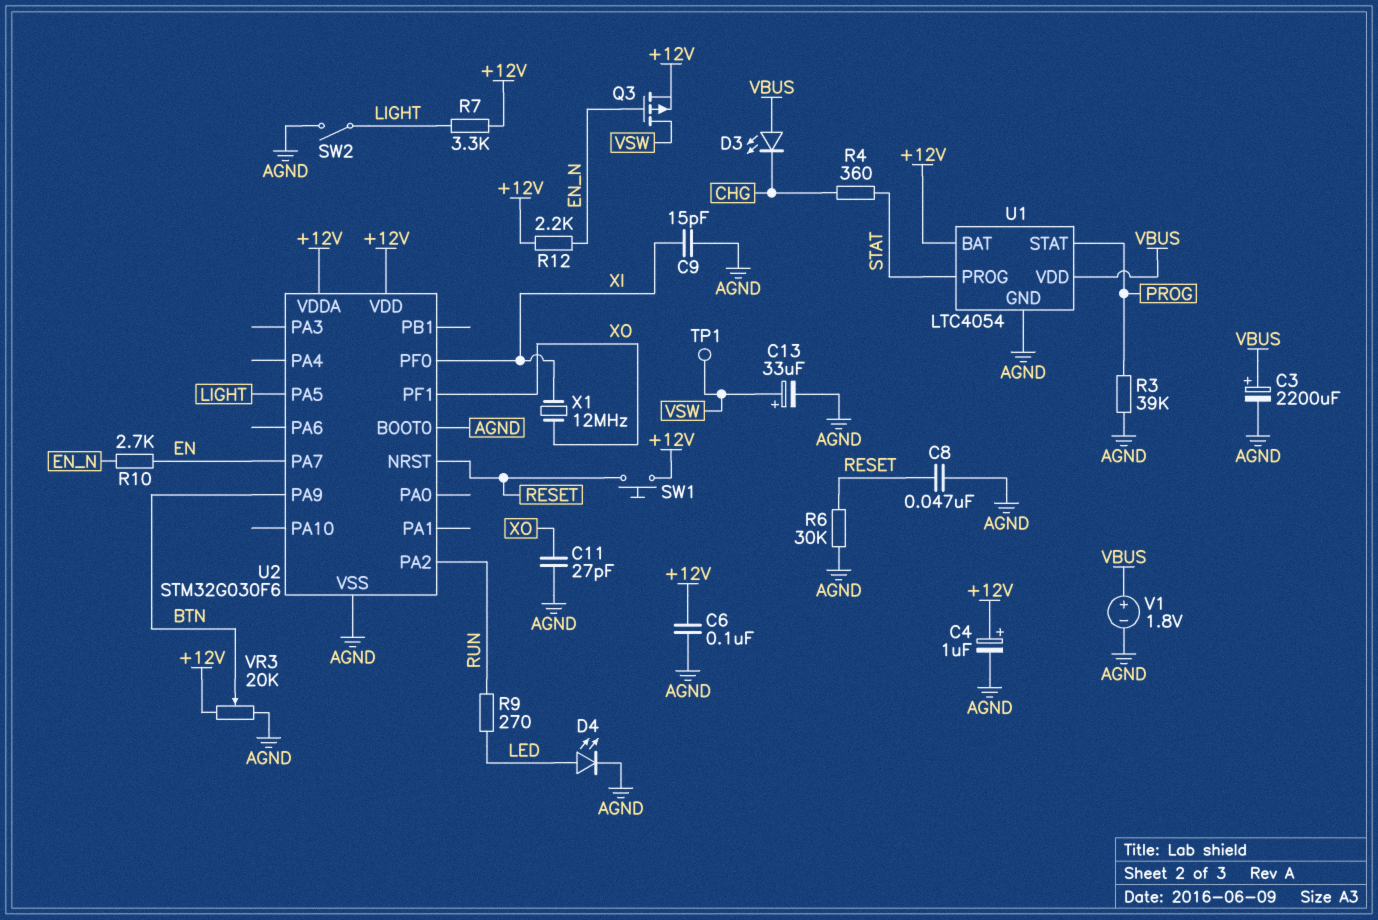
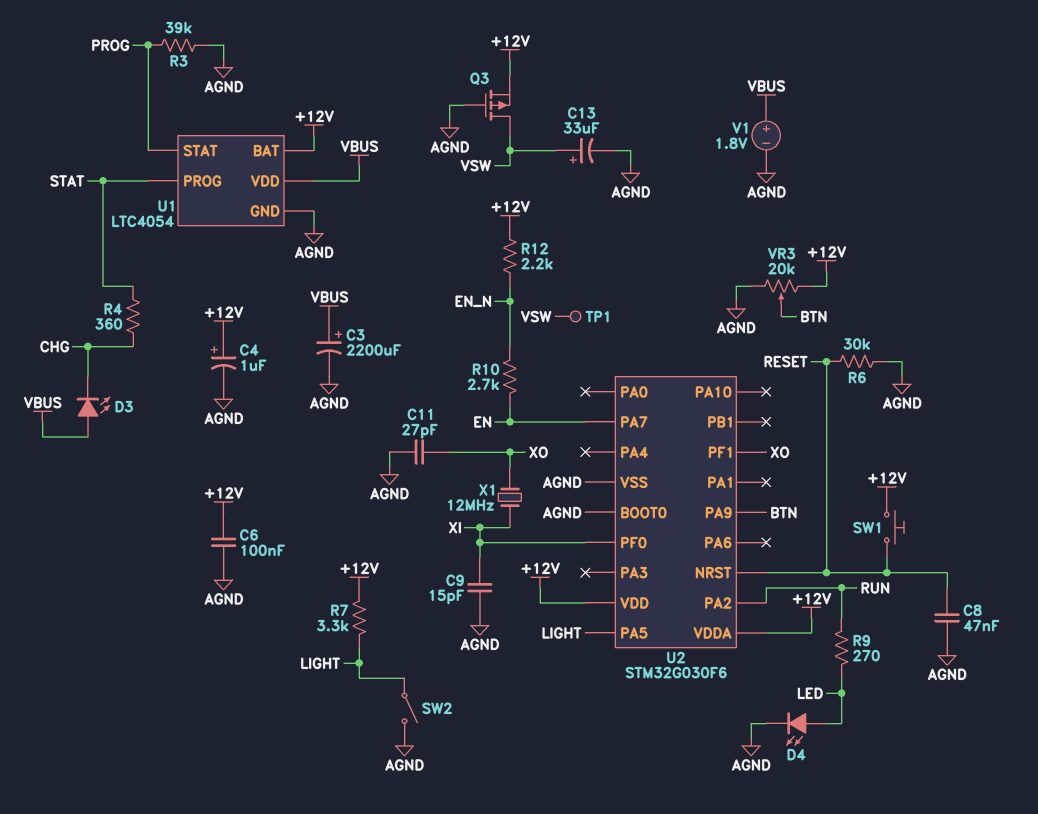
Q3: PMOS (G EN_N, D VSW, S +12V) -> PMOS (G AGND, D VSW, S +12V)

